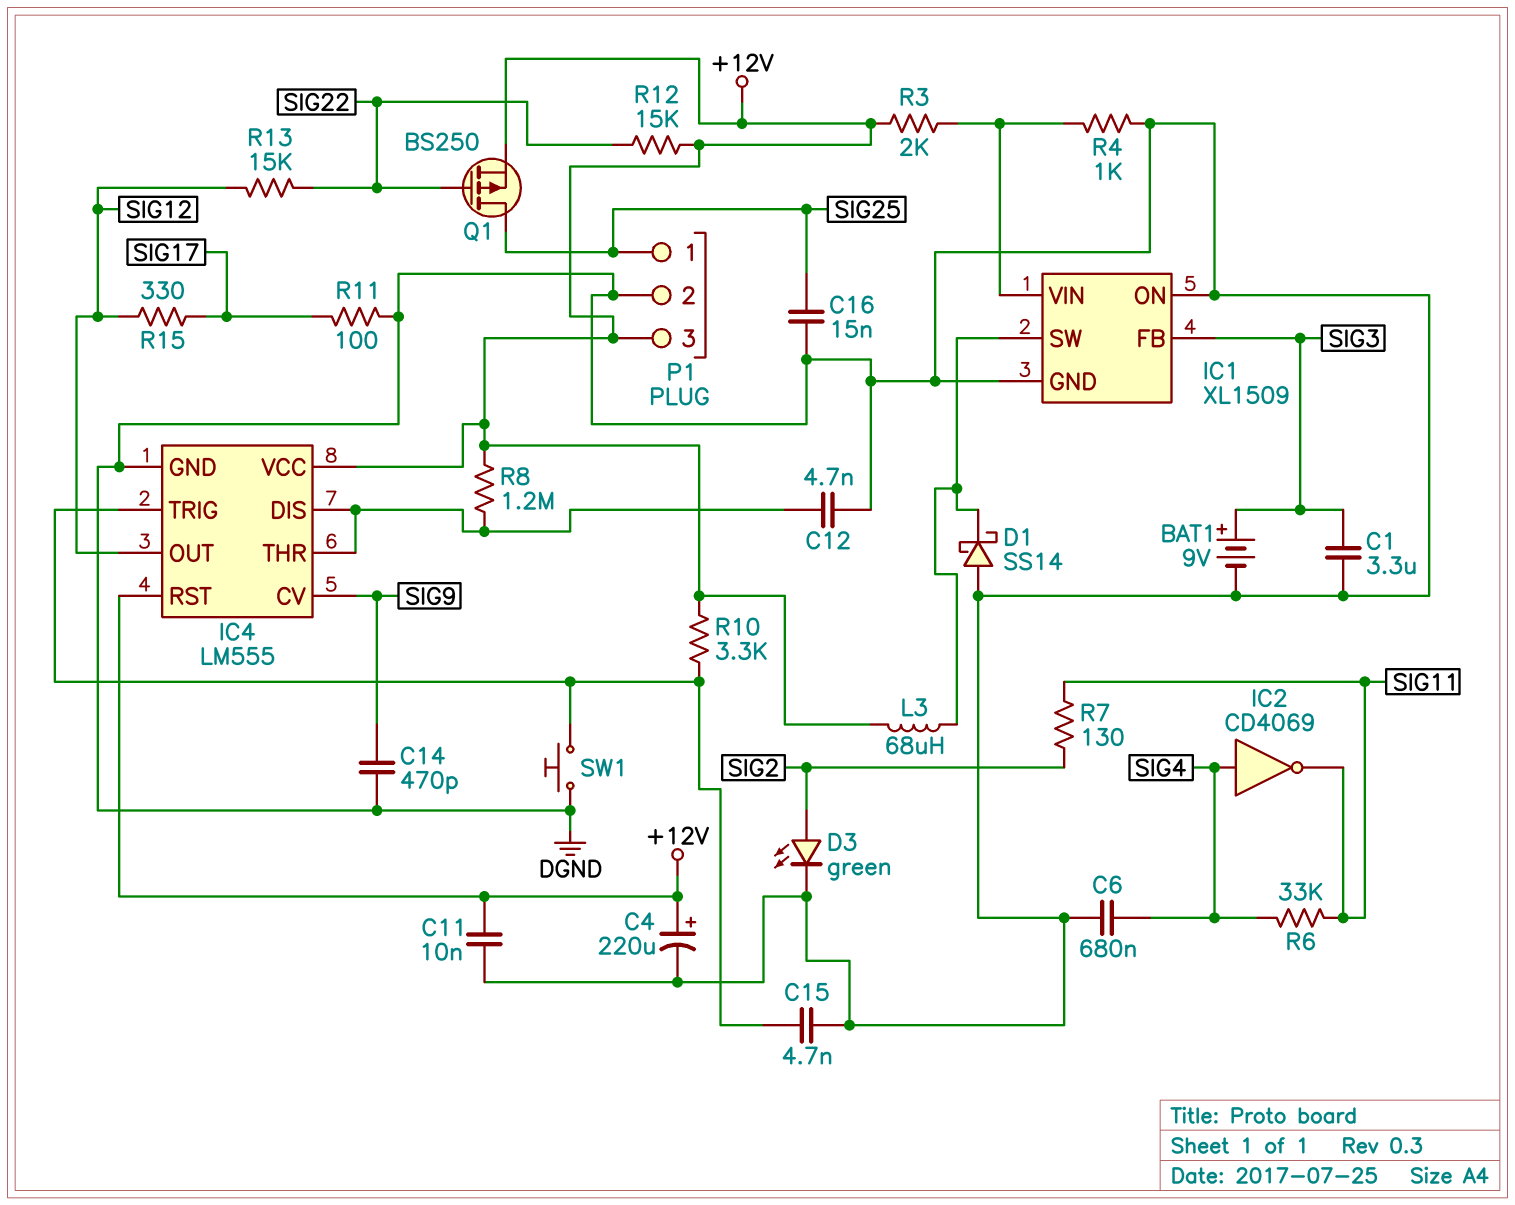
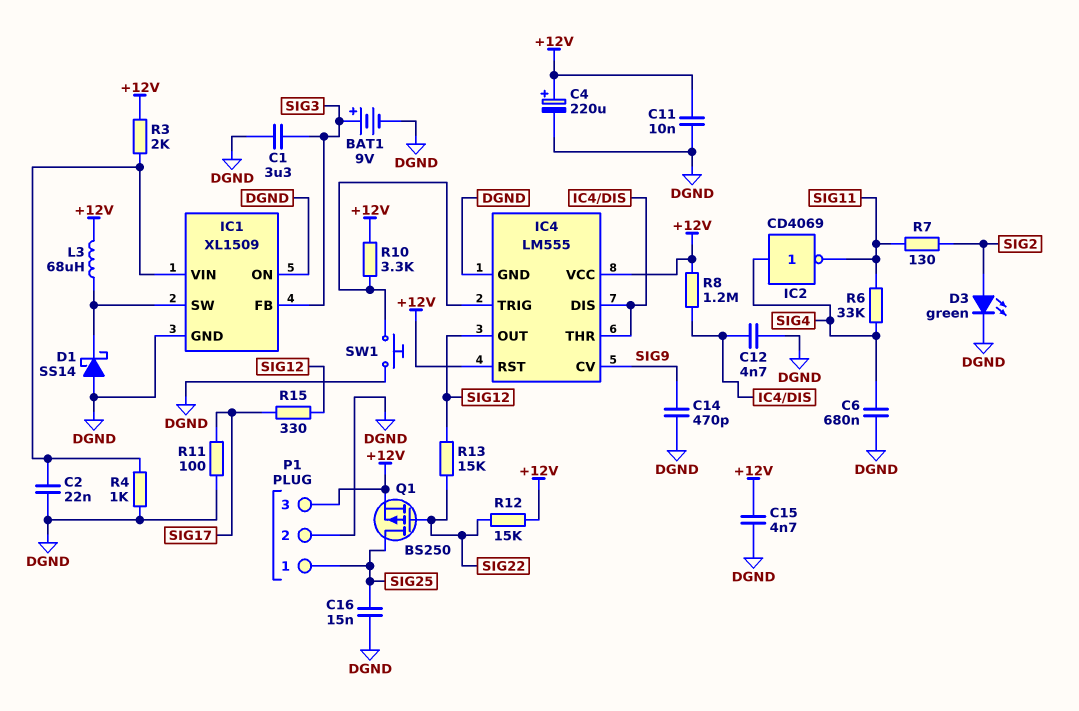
C2: none -> 22nF (DGND, IC1/VIN)
C15: 4.7nF (DGND, IC4/TRIG) -> 4.7nF (+12V, DGND)

